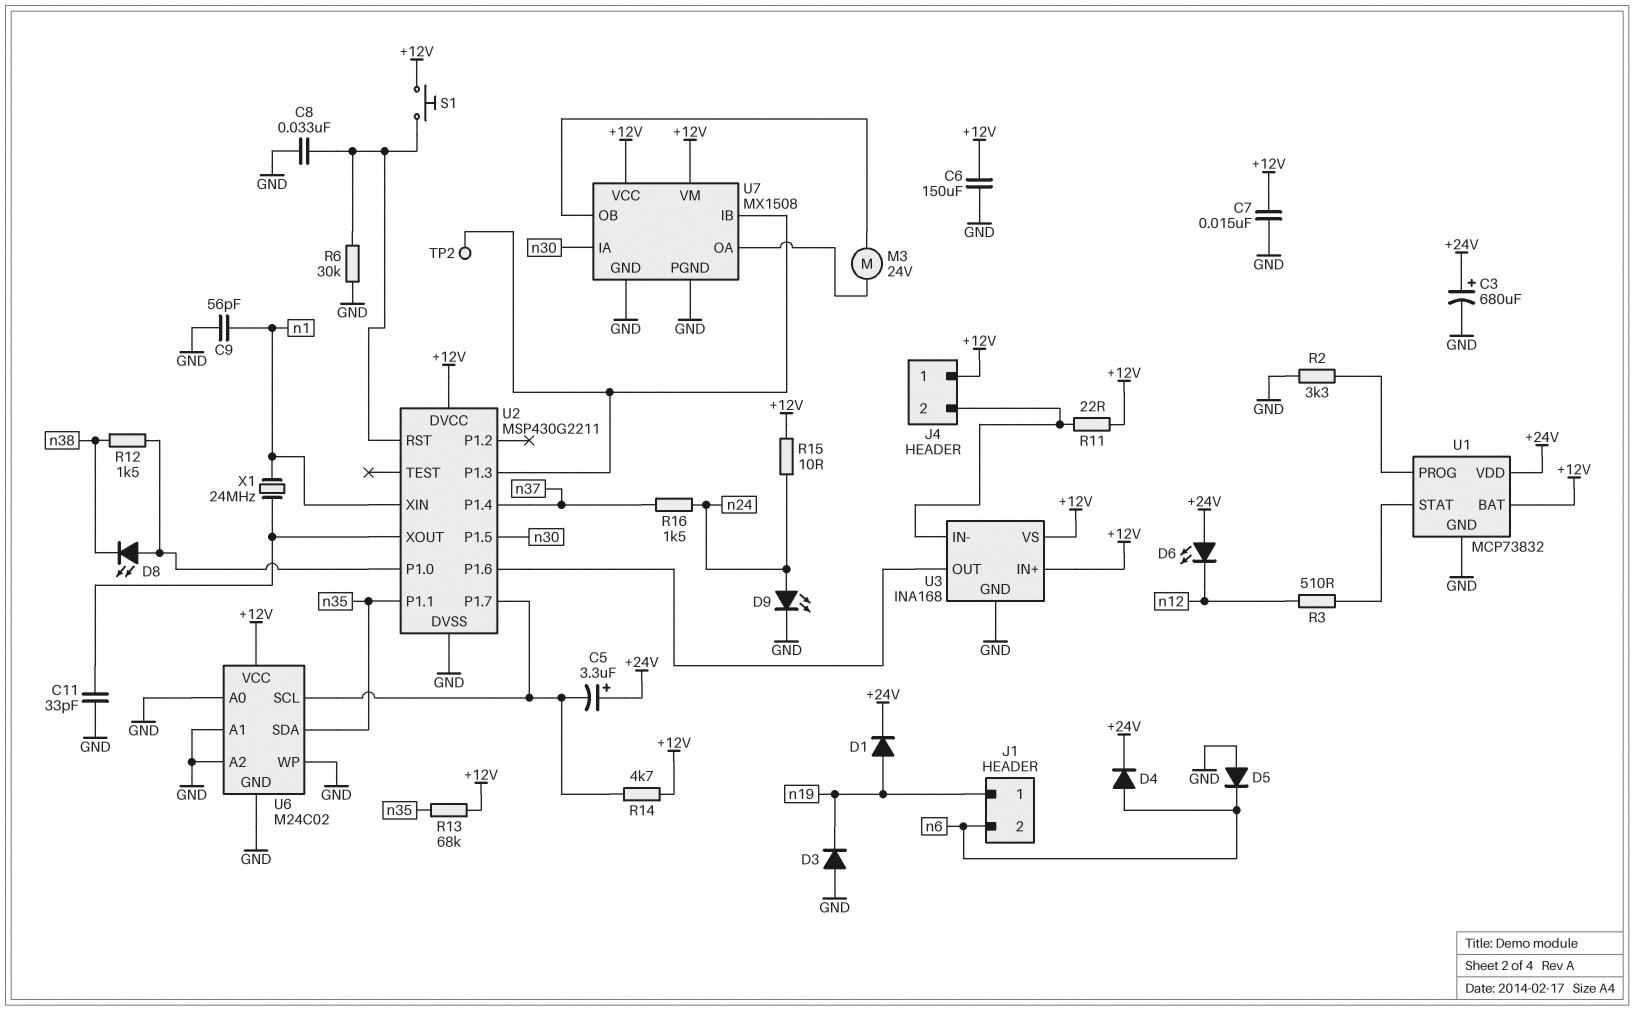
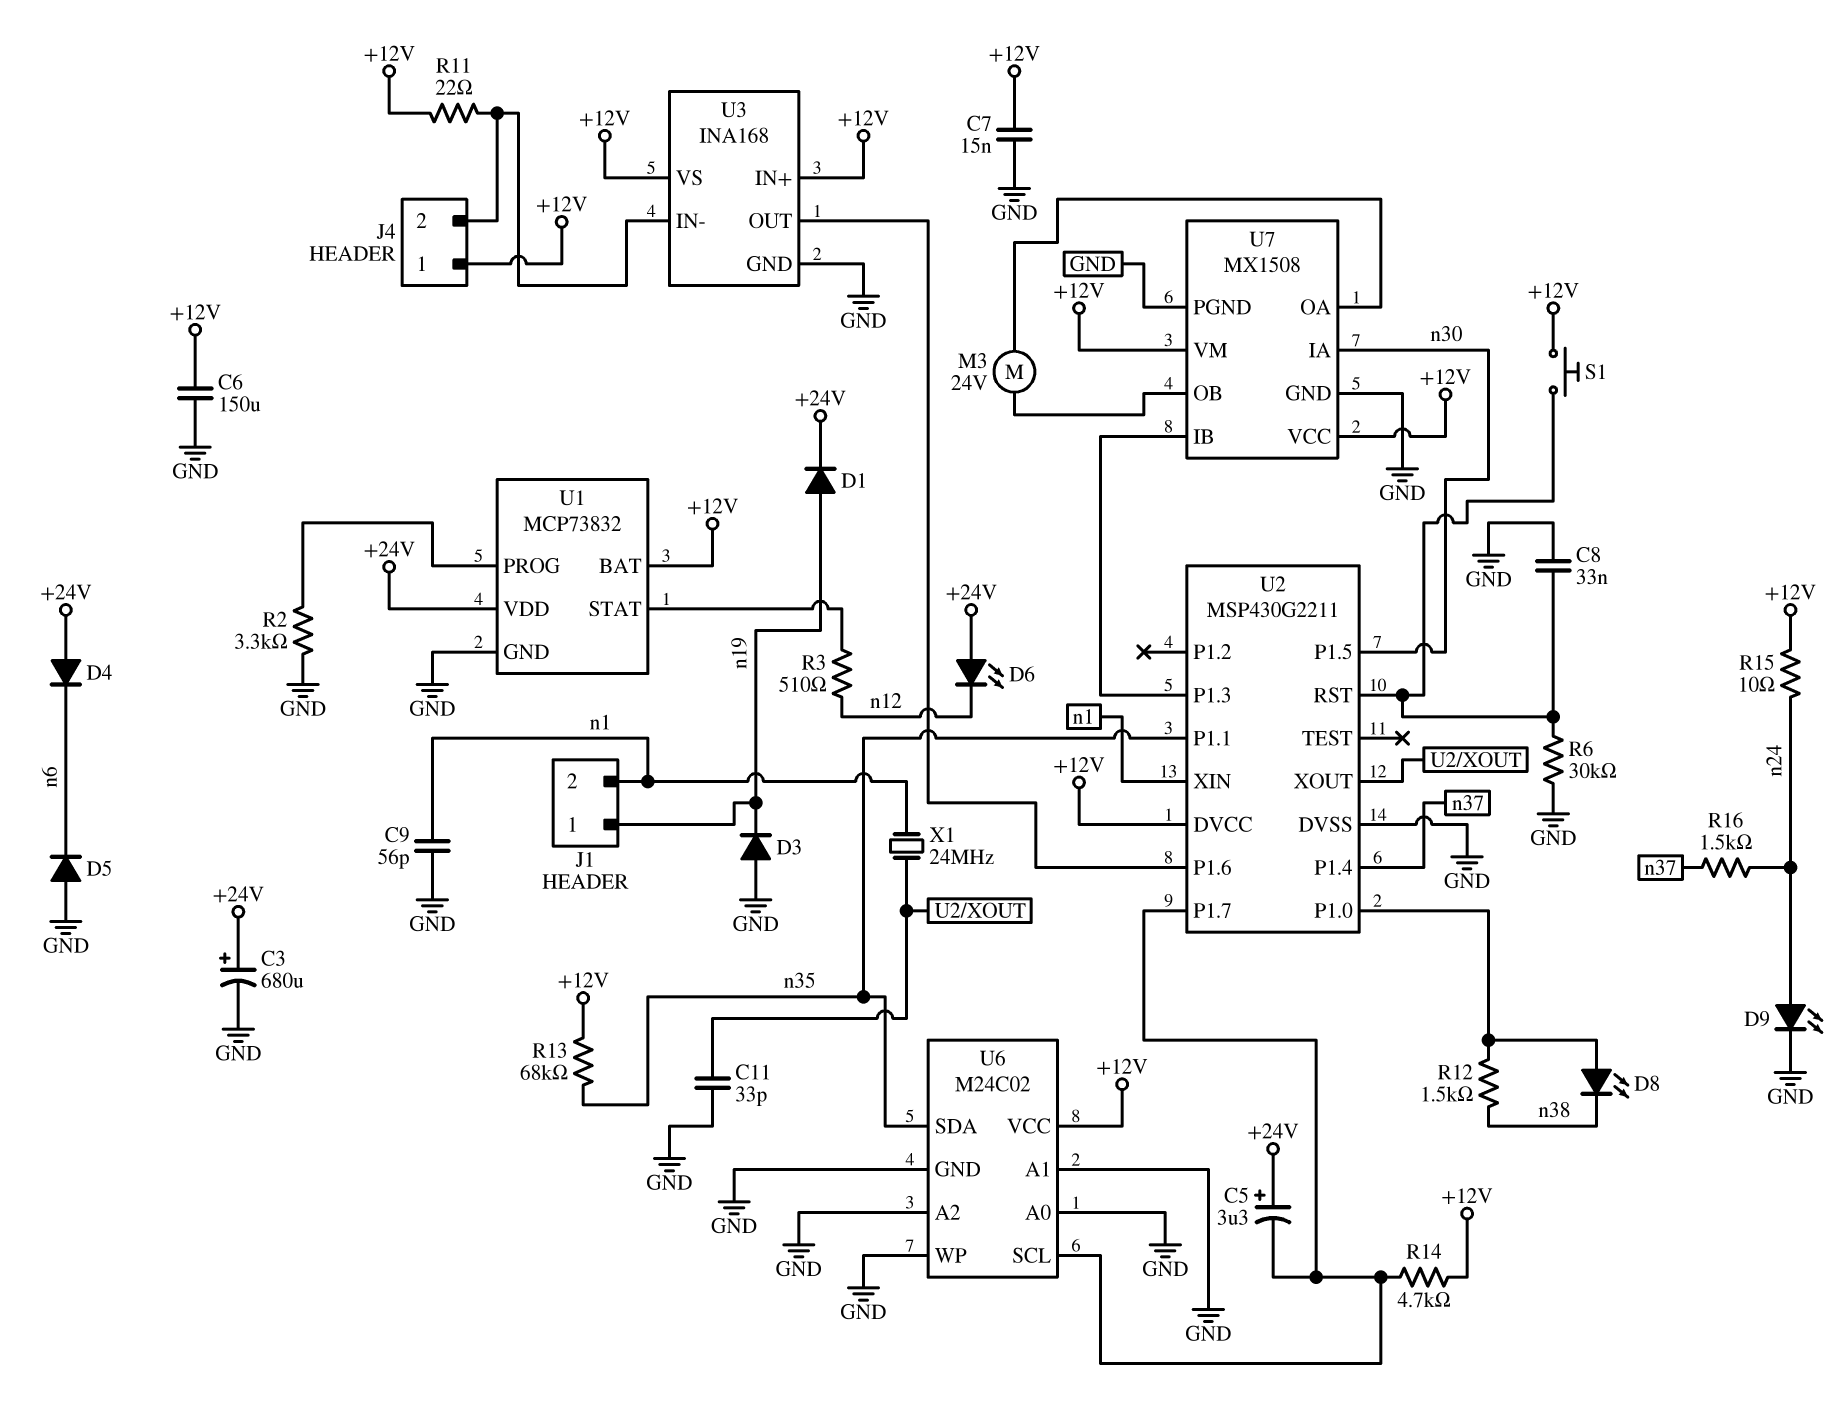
D4: diode (A n6, K +24V) -> diode (A +24V, K n6)
J1 pin 2: n6 -> n1
TP2: test point (U2/P1.3) -> none

